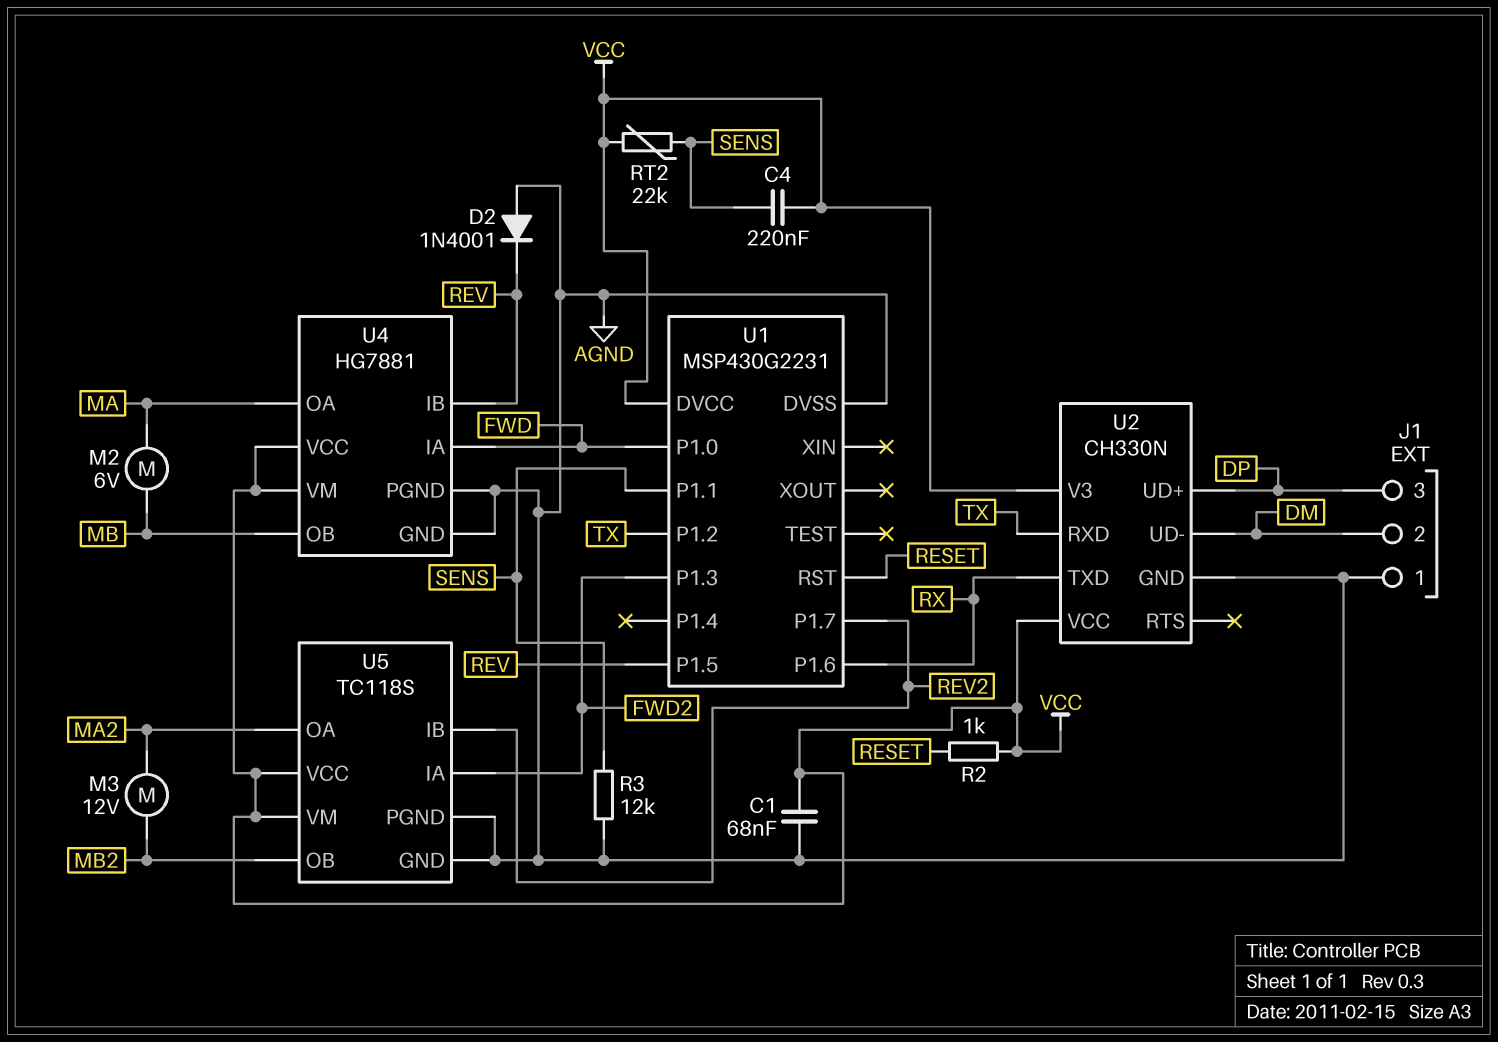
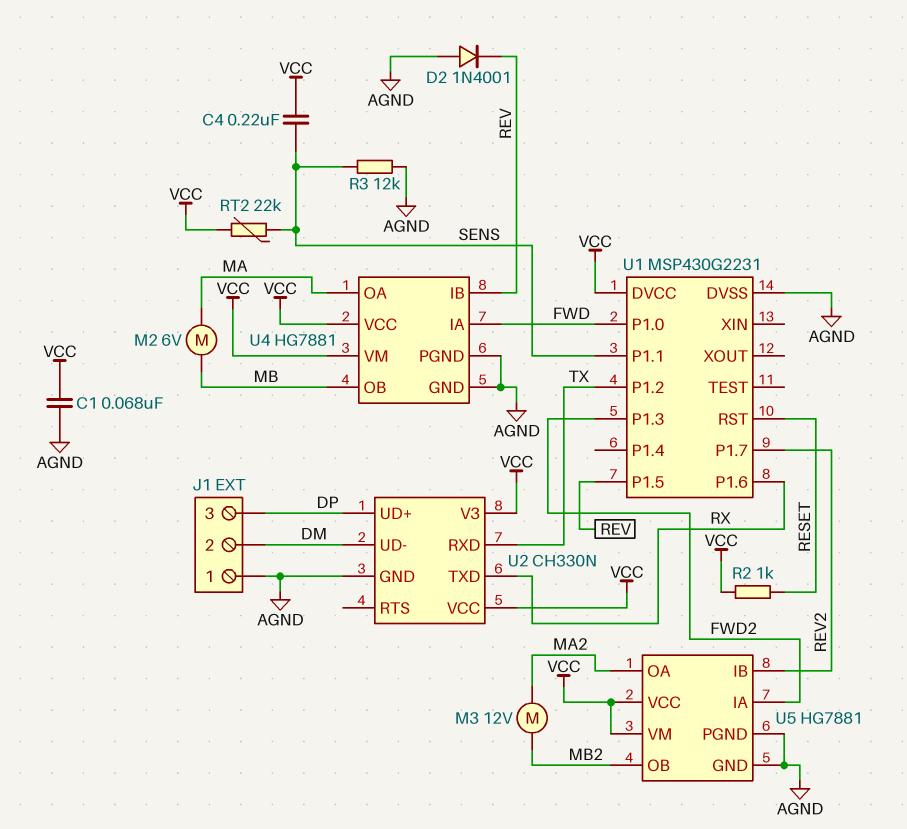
U5: TC118S -> HG7881

